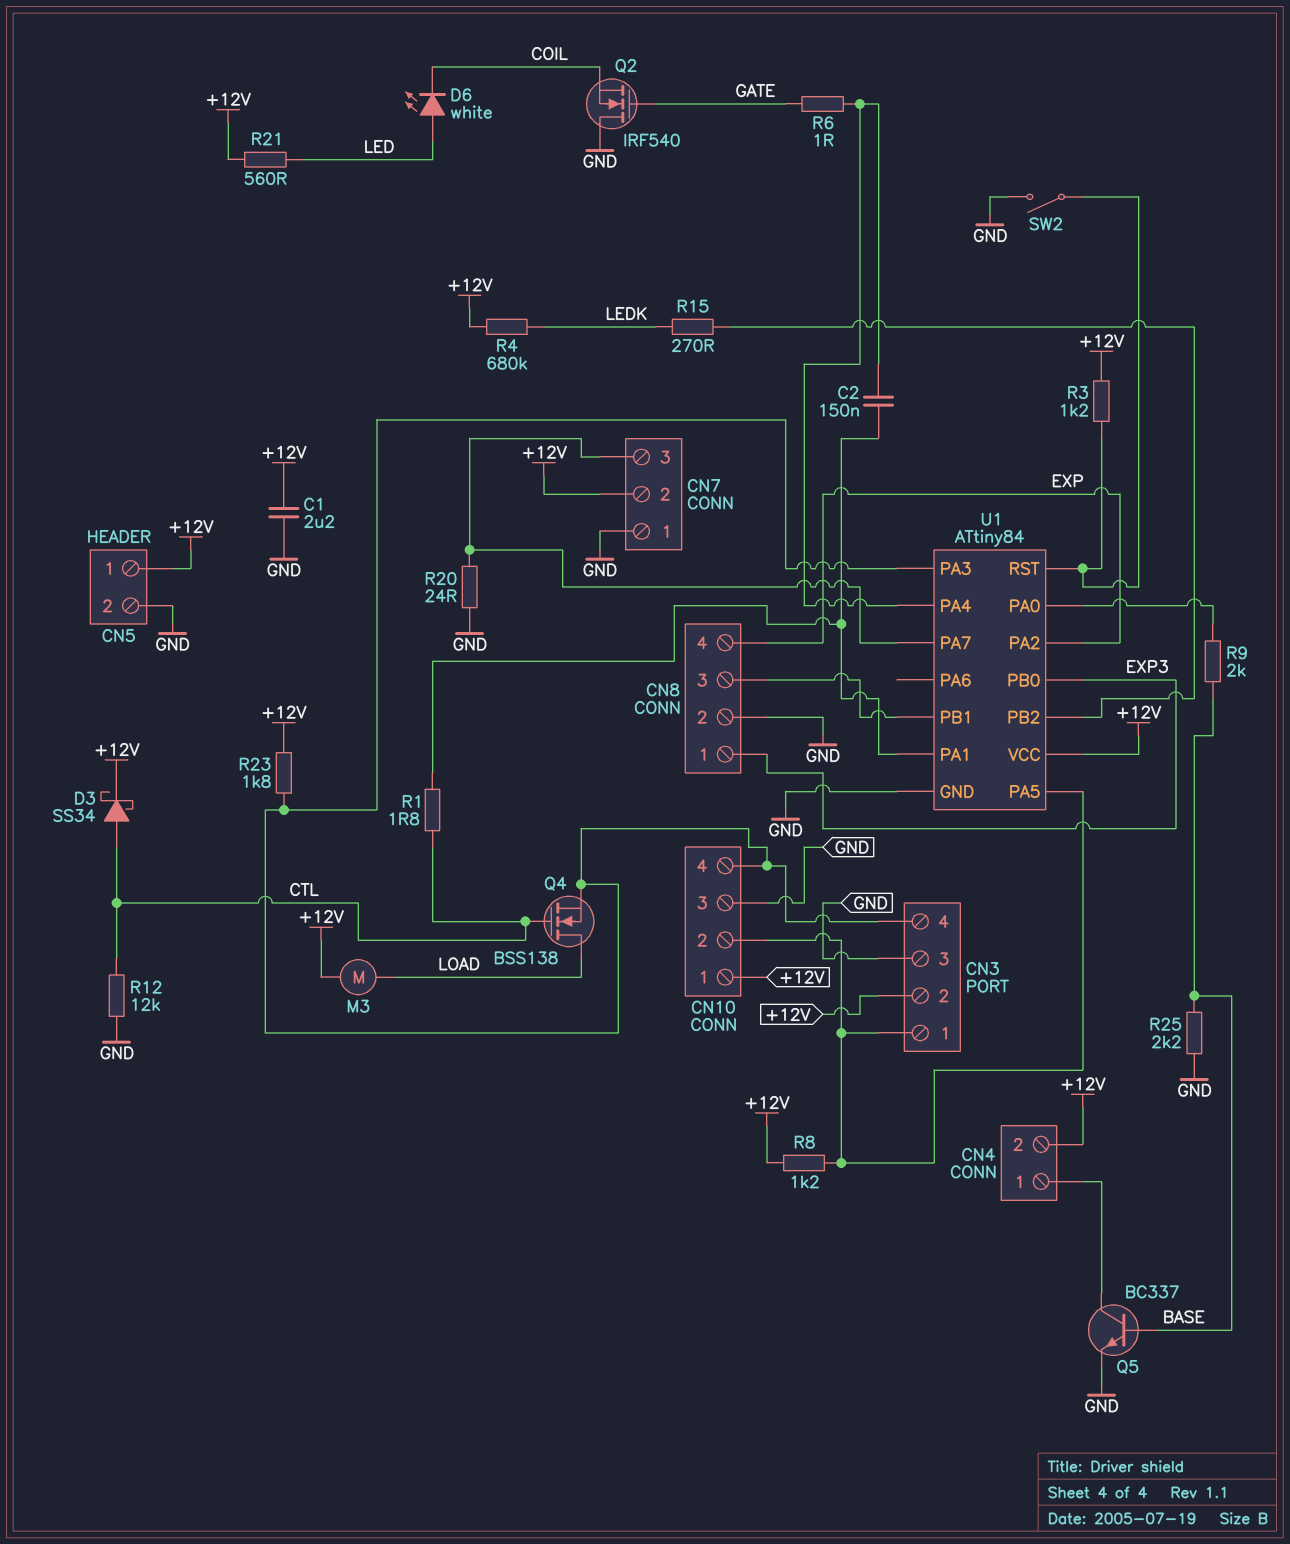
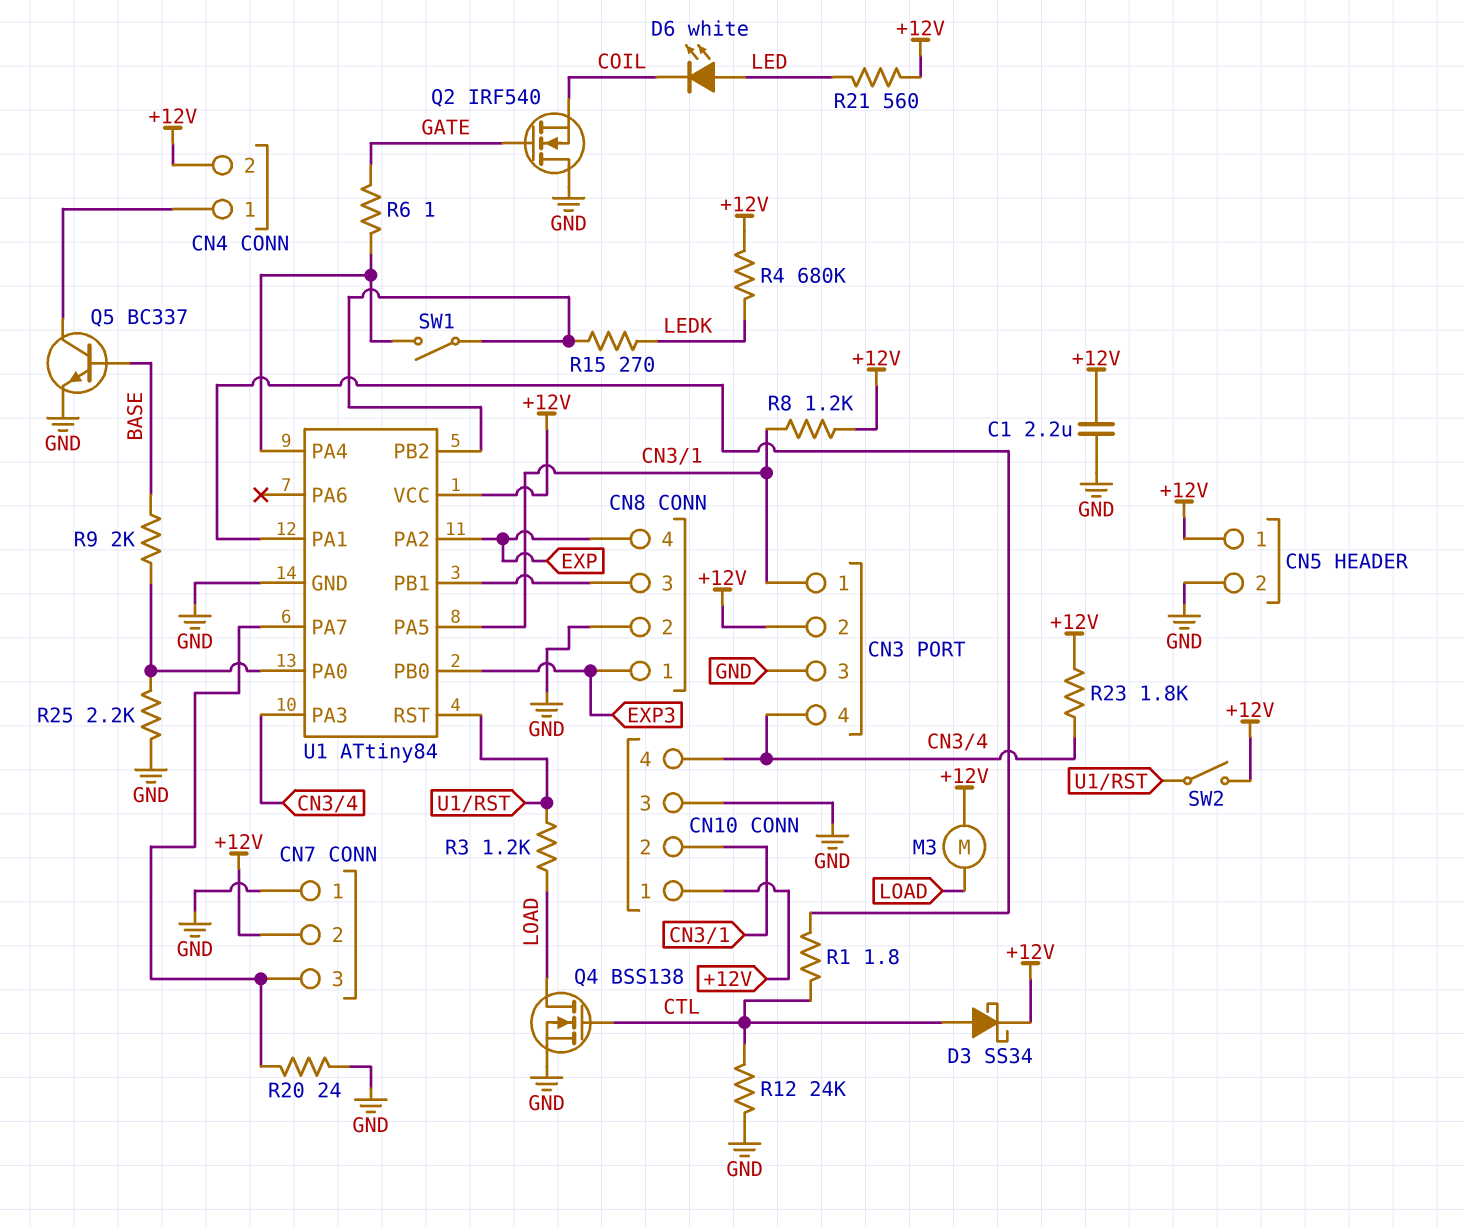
C2: 150nF (U1/PA1, U1/PA4) -> none
Q4: NMOS BSS138 (G CTL, D LOAD, S CN3/4) -> NMOS BSS138 (G CTL, D LOAD, S GND)
R3: 1.2k (+12V, U1/RST) -> 1.2k (LOAD, U1/RST)
R12: 12k (CTL, GND) -> 24k (CTL, GND)
R25: 2.2k (BASE, GND) -> 2.2k (GND, U1/PA0)
SW1: none -> switch (U1/PA4, U1/PB2)
SW2: switch (GND, U1/RST) -> switch (+12V, U1/RST)

